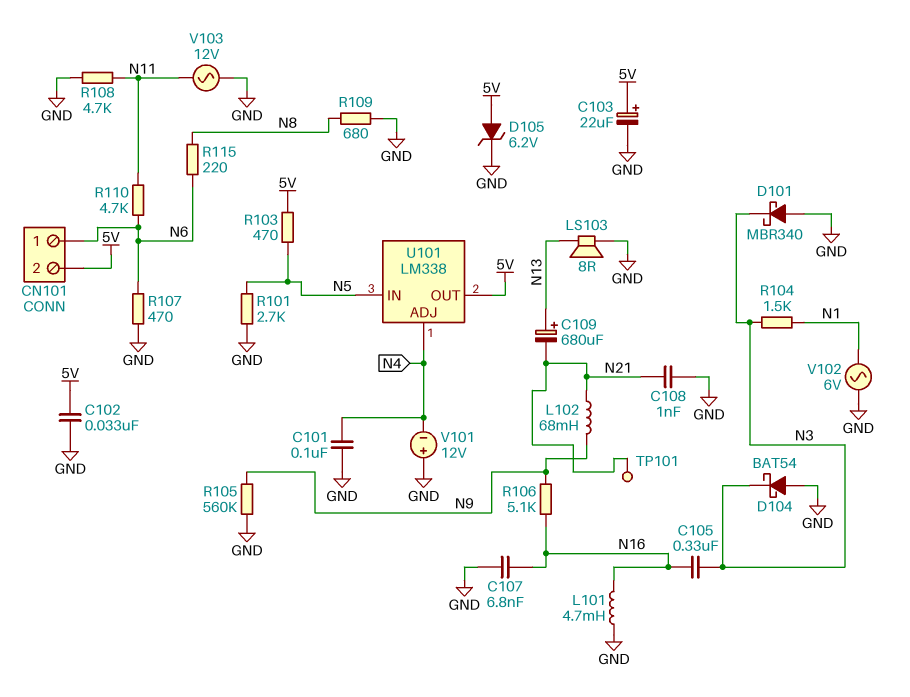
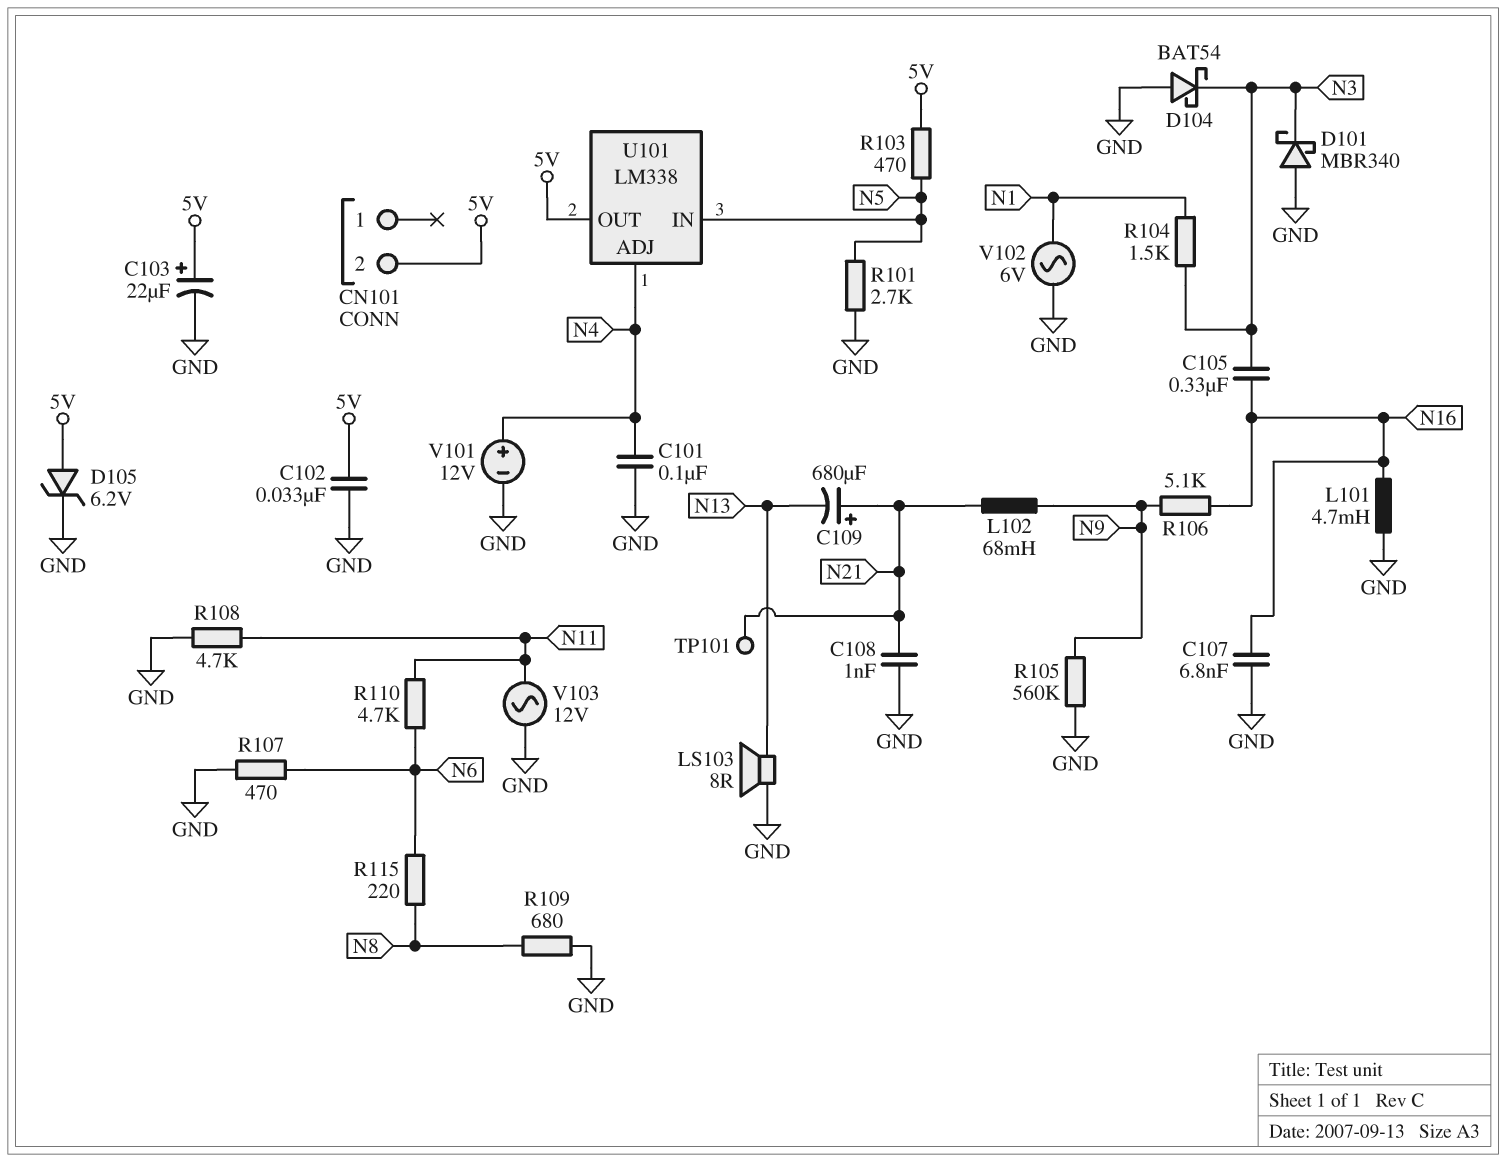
C109: 680uF (plus N13, minus N21) -> 680uF (plus N21, minus N13)
CN101 pin 1: N6 -> none
V101: 12V (plus GND, minus N4) -> 12V (plus N4, minus GND)

